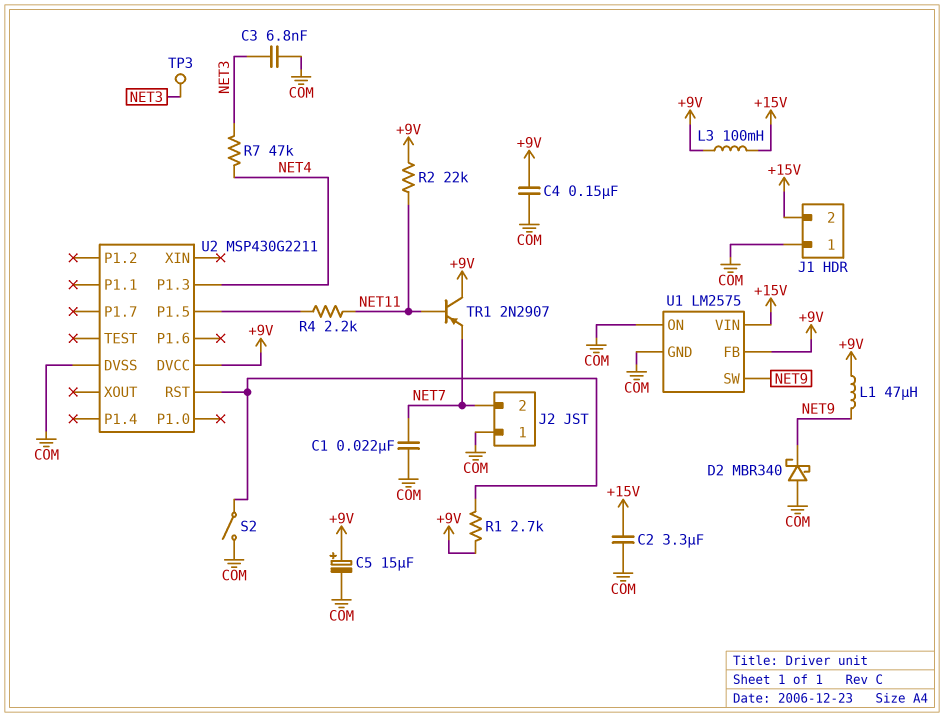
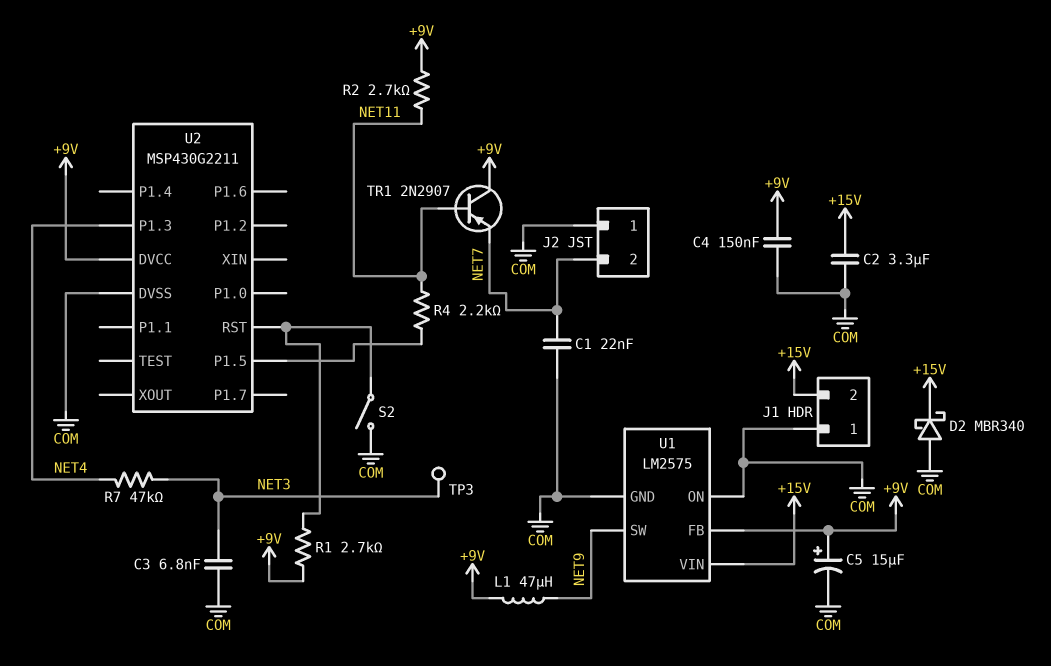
D2: schottky MBR340 (A COM, K NET9) -> schottky MBR340 (A COM, K +15V)
L3: 100mH (+9V, +15V) -> none
R2: 22k (+9V, NET11) -> 2.7k (+9V, NET11)

